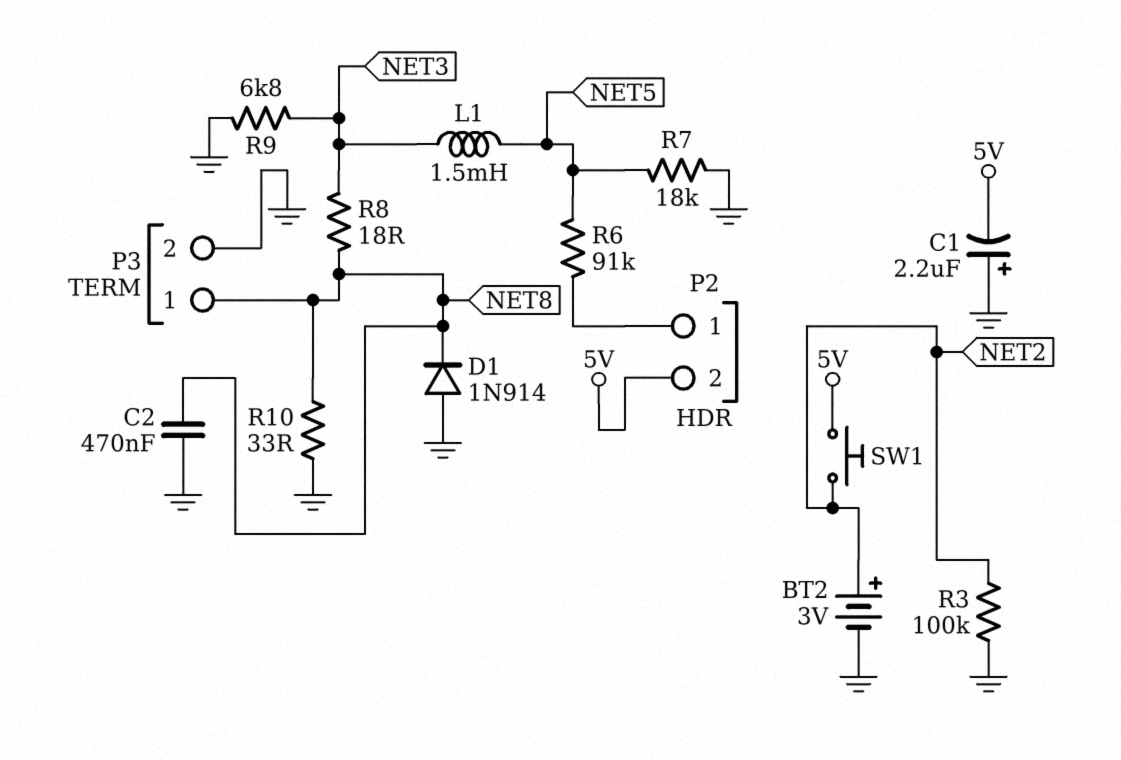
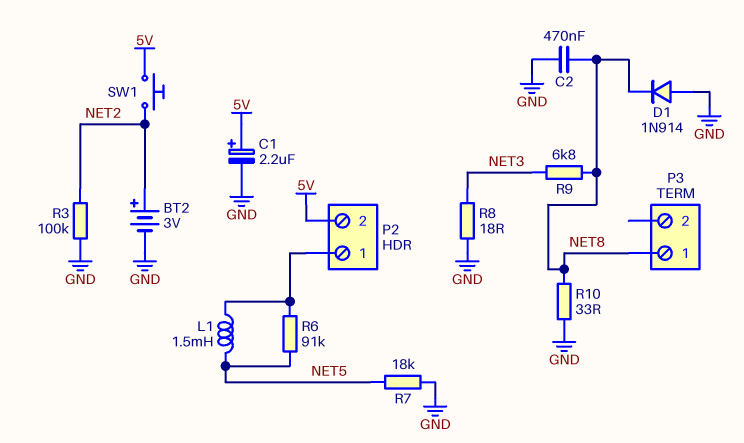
C1: 2.2uF (plus GND, minus 5V) -> 2.2uF (plus 5V, minus GND)
L1: 1.5mH (NET3, NET5) -> 1.5mH (NET5, P2/1)
P3 pin 2: GND -> none
R8: 18 (NET3, NET8) -> 18 (GND, NET3)
R9: 6.8k (GND, NET3) -> 6.8k (NET3, NET8)

